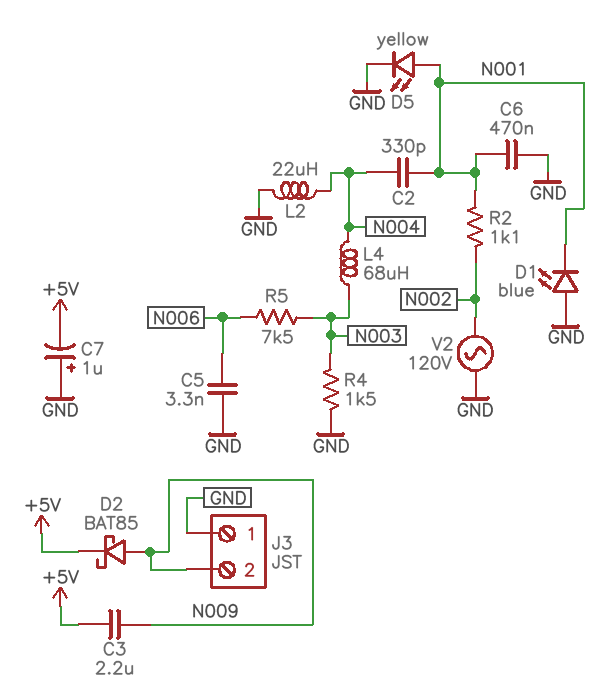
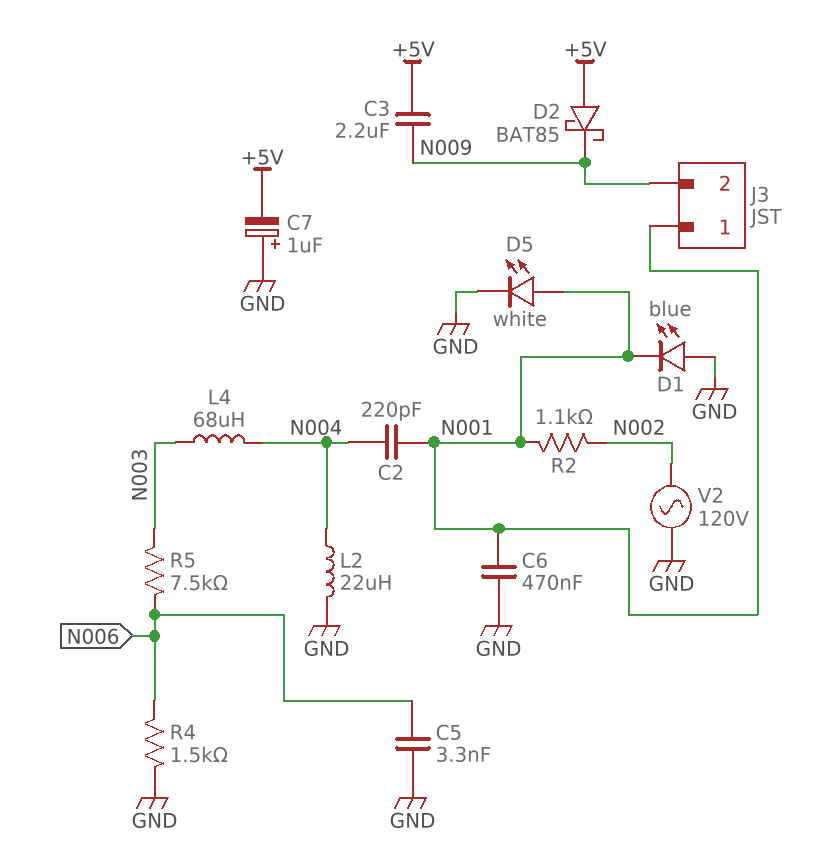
C2: 330pF (N001, N004) -> 220pF (N001, N004)
D2: schottky BAT85 (A N009, K +5V) -> schottky BAT85 (A +5V, K N009)
D5: LED yellow (A N001, K GND) -> LED white (A N001, K GND)
J3 pin 1: GND -> N001
R4: 1.5k (GND, N003) -> 1.5k (GND, N006)

